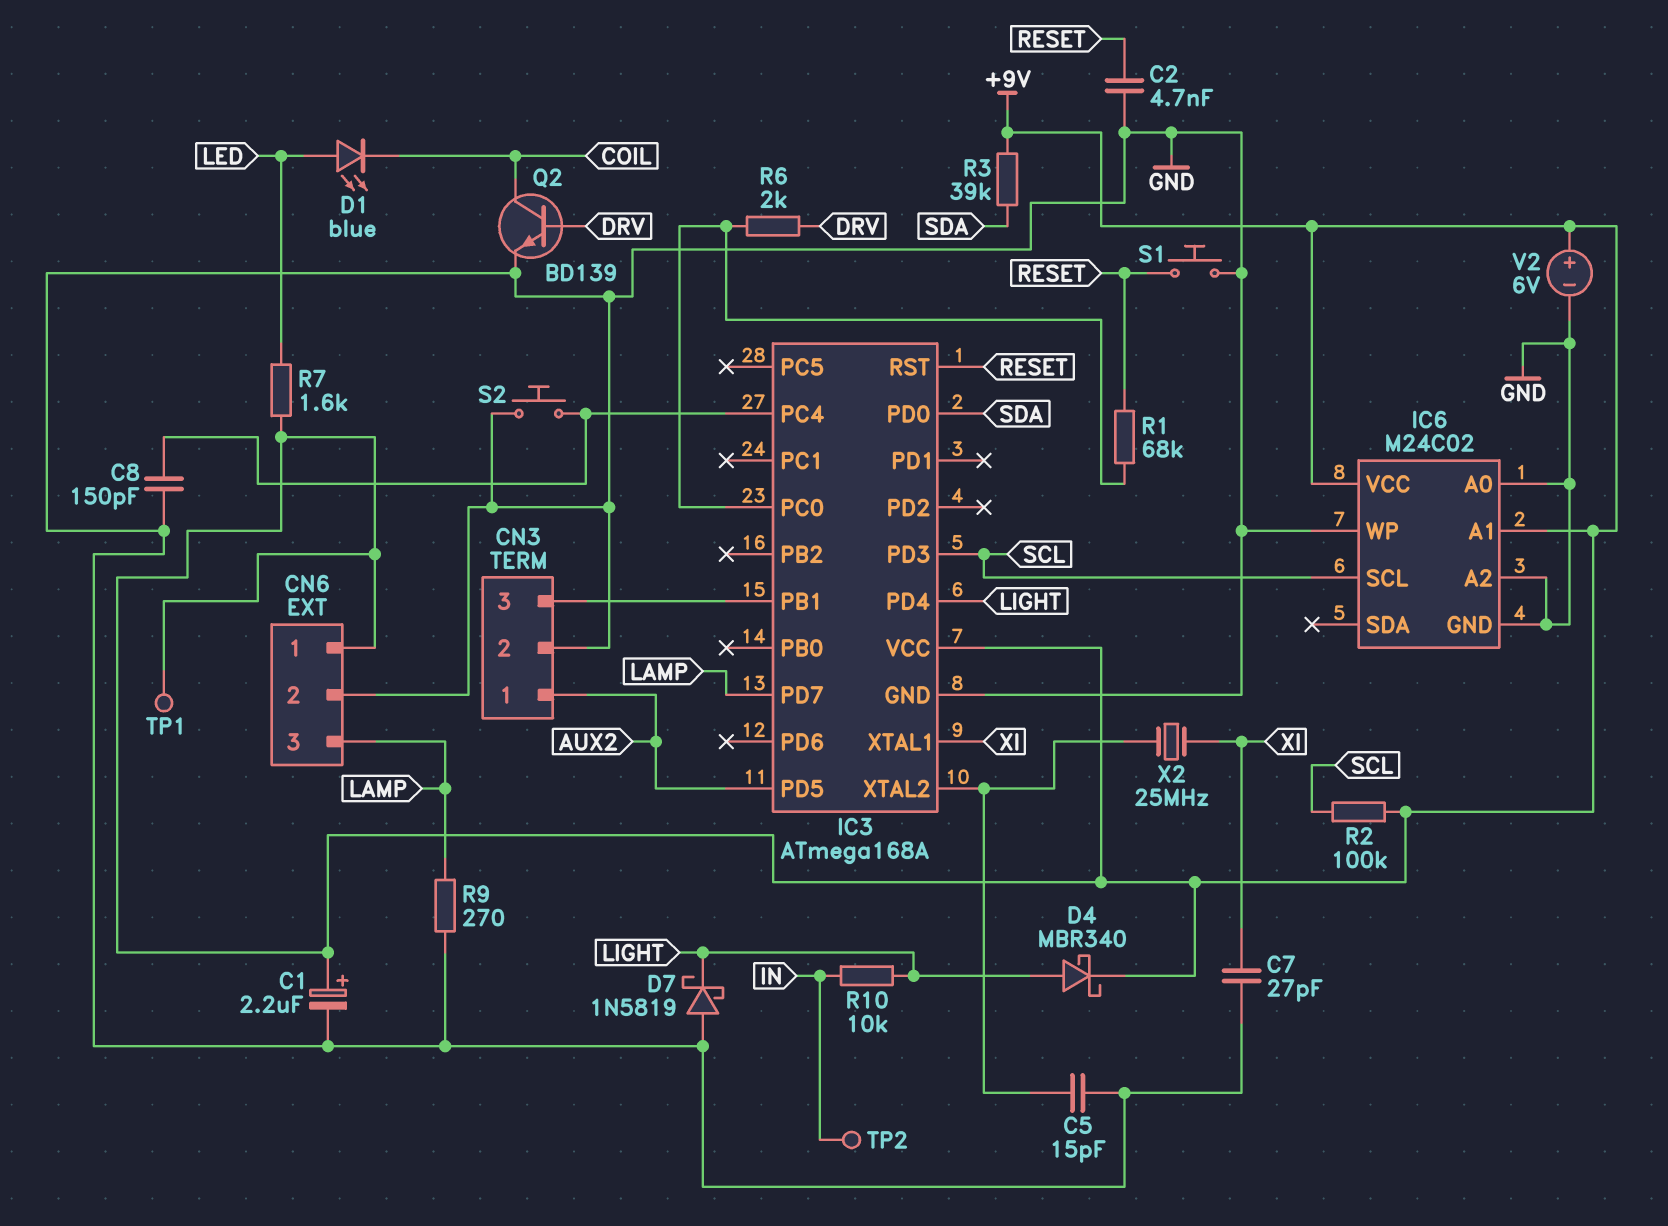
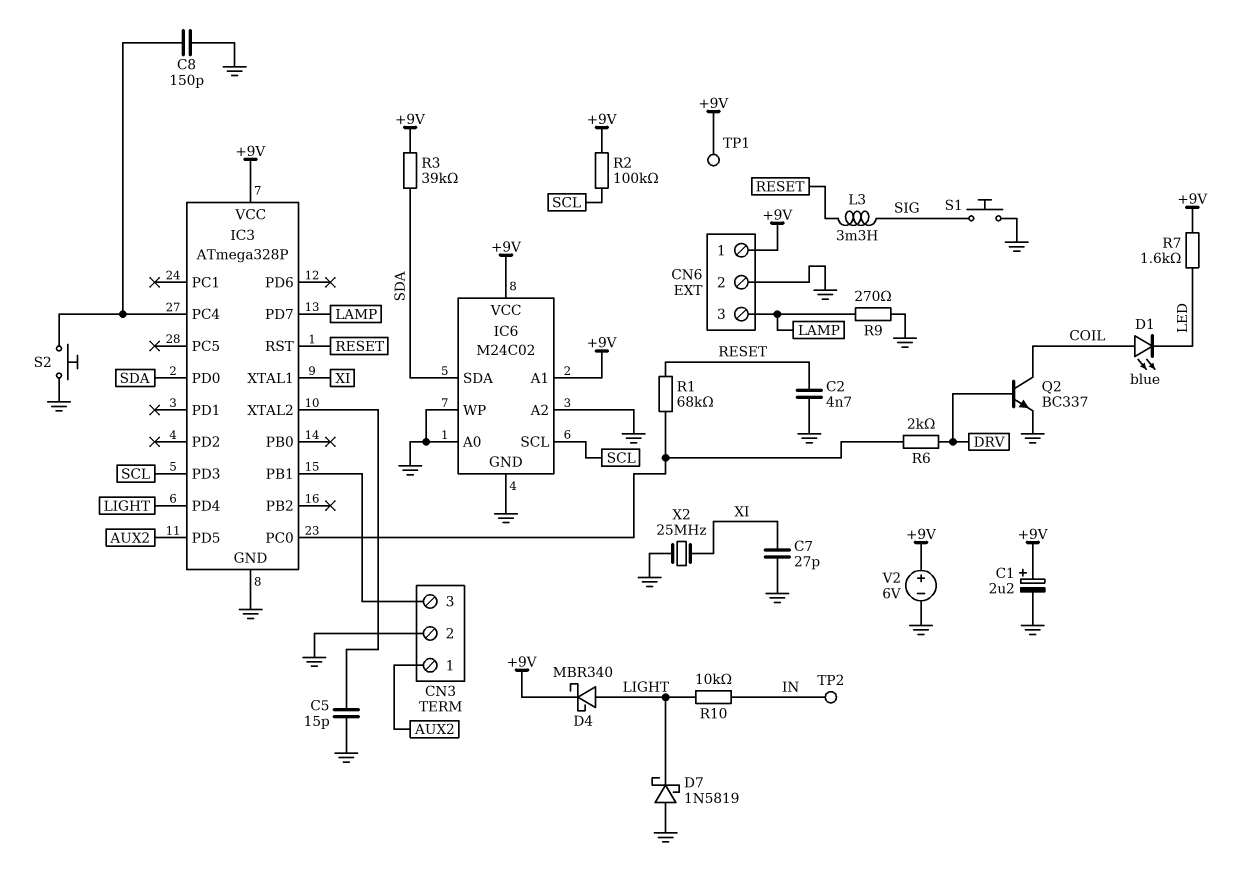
D1: LED blue (A LED, K COIL) -> LED blue (A COIL, K LED)
IC3: ATmega168A -> ATmega328P
IC6 pin SDA: none -> SDA
L3: none -> 3.3mH (RESET, SIG)
Q2: NPN BD139 (B DRV, C COIL, E GND) -> NPN BC337 (B DRV, C COIL, E GND)
S1: button (GND, RESET) -> button (GND, SIG)
X2: 25MHz (IC3/XTAL2, XI) -> 25MHz (GND, XI)

